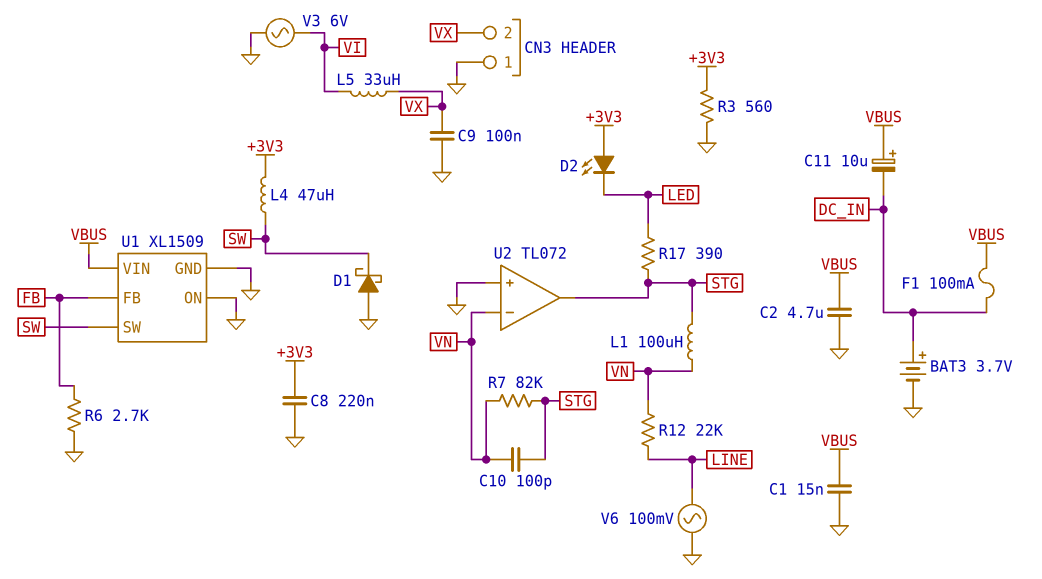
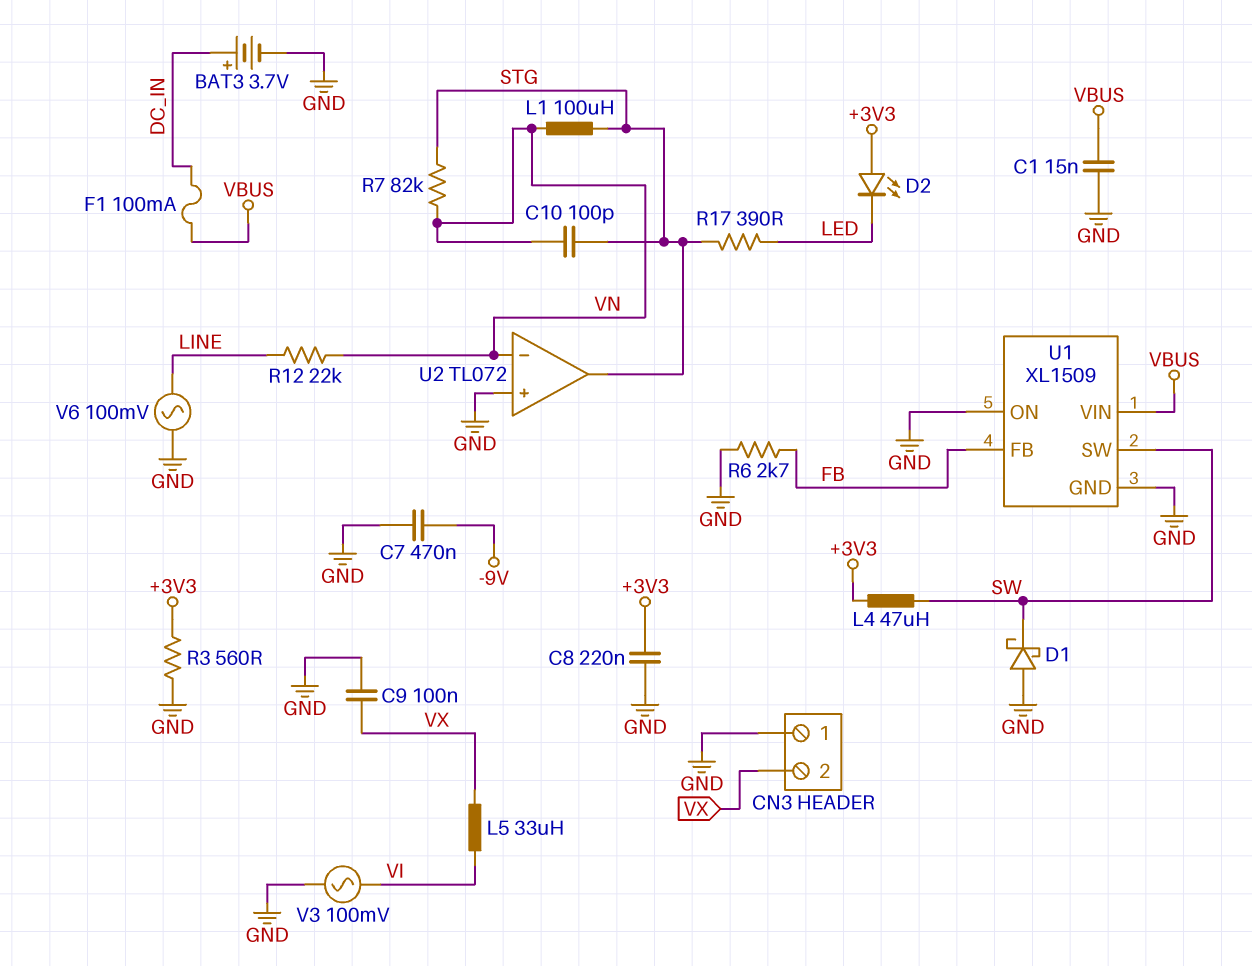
C2: 4.7uF (GND, VBUS) -> none
C7: none -> 470nF (-9V, GND)
C11: 10uF (plus VBUS, minus DC_IN) -> none
V3: AC 6V (GND, VI) -> AC 100mV (GND, VI)

